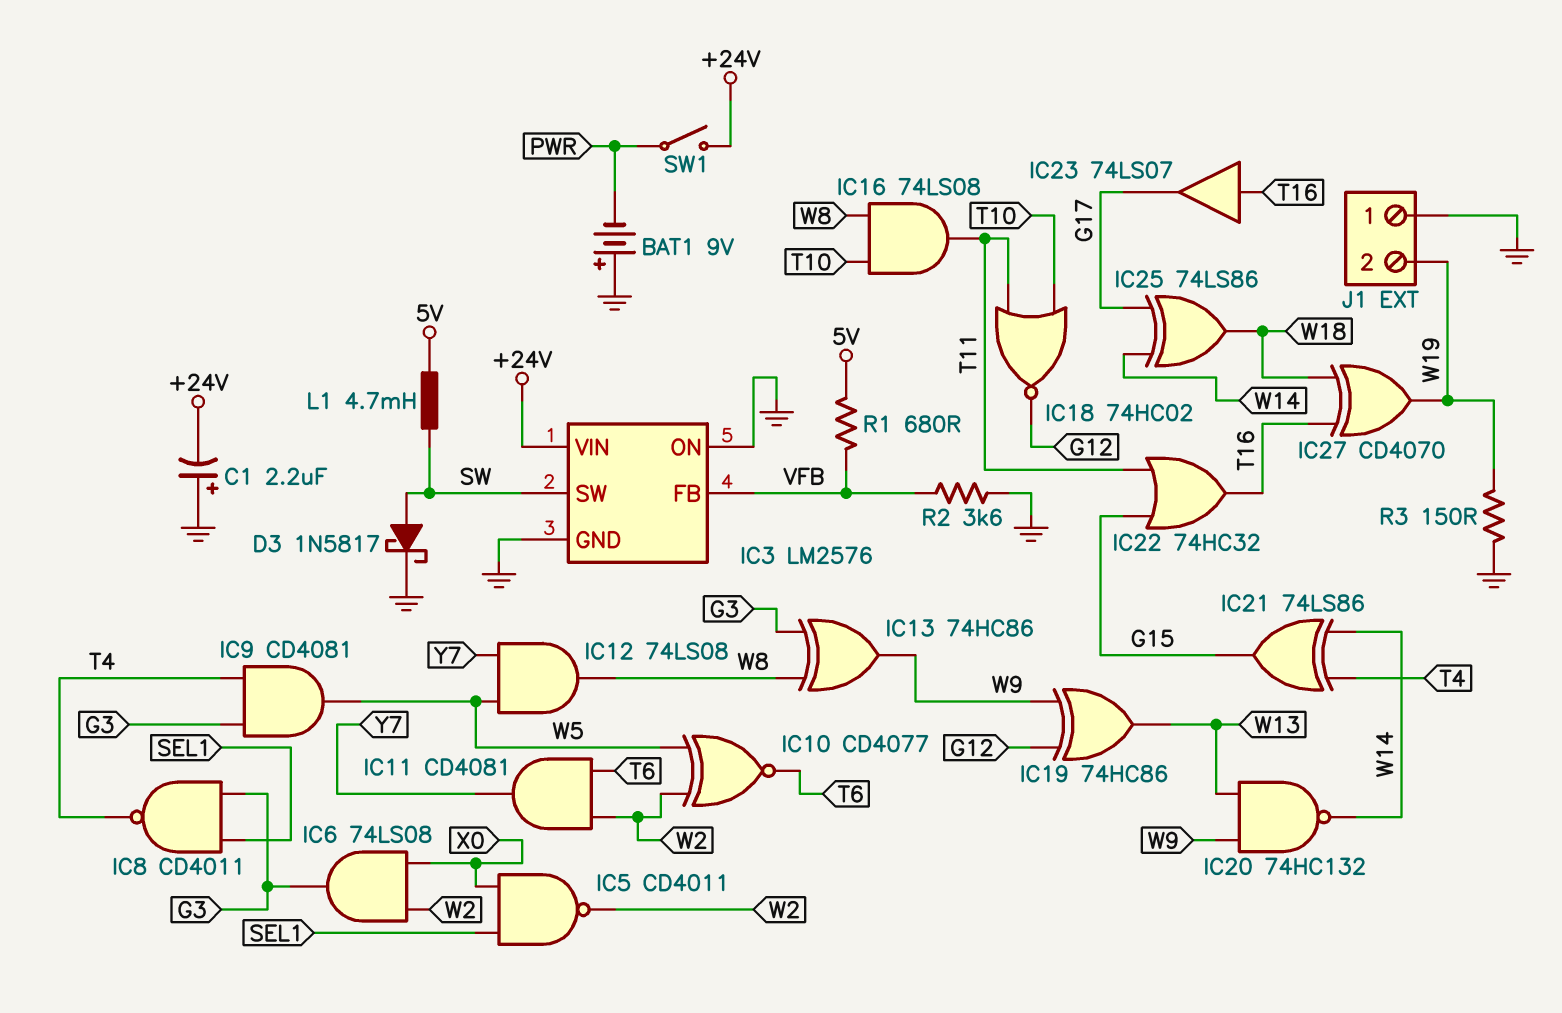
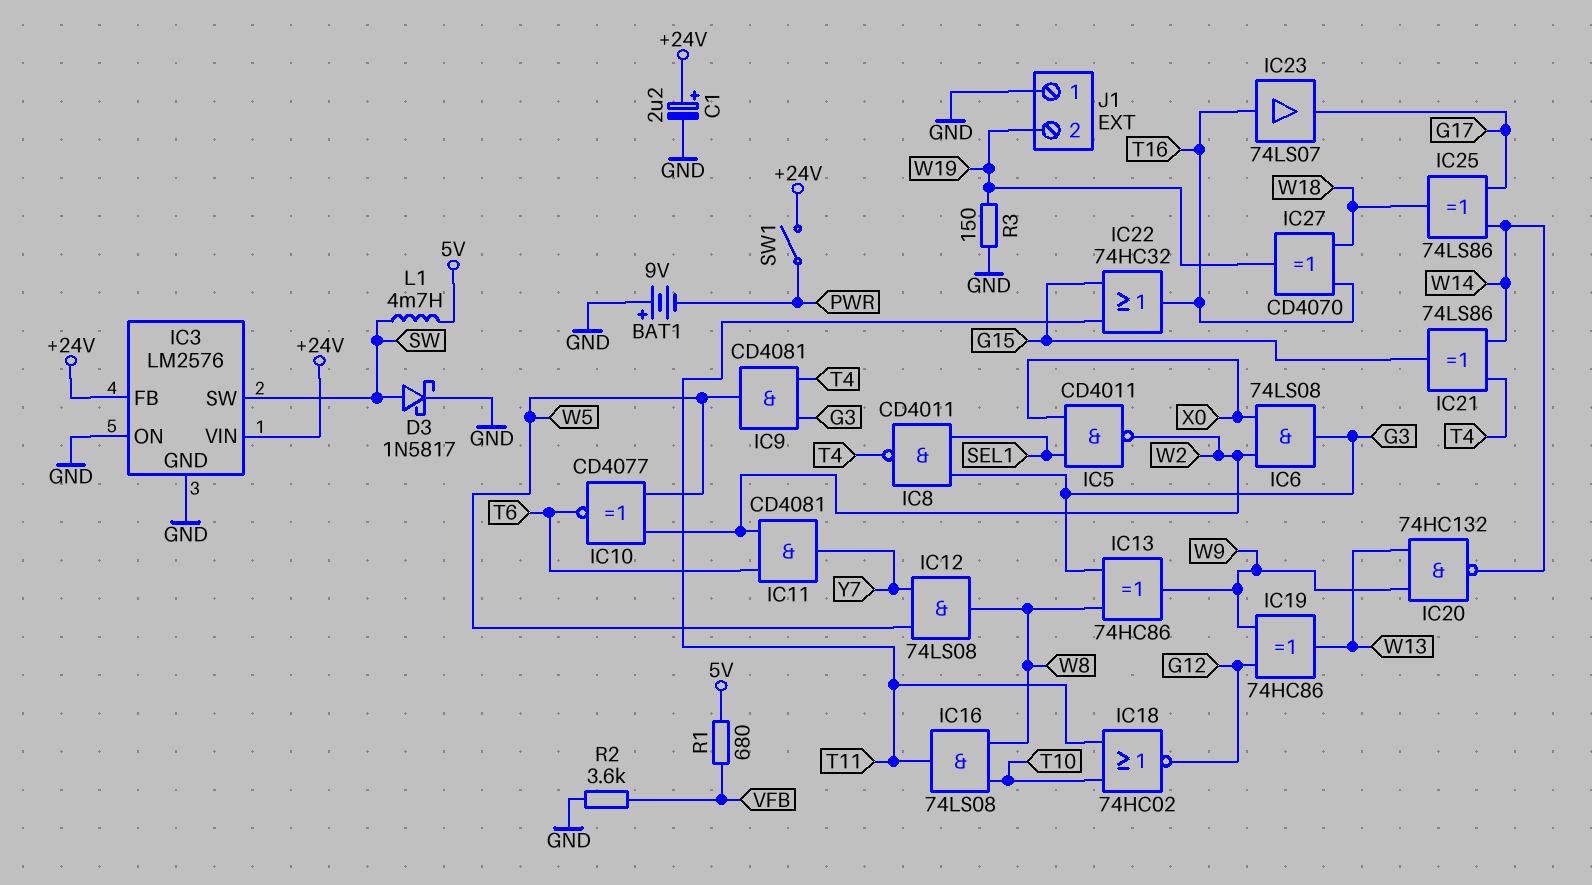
C1: 2.2uF (plus GND, minus +24V) -> 2.2uF (plus +24V, minus GND)
IC3 pin FB: VFB -> +24V

